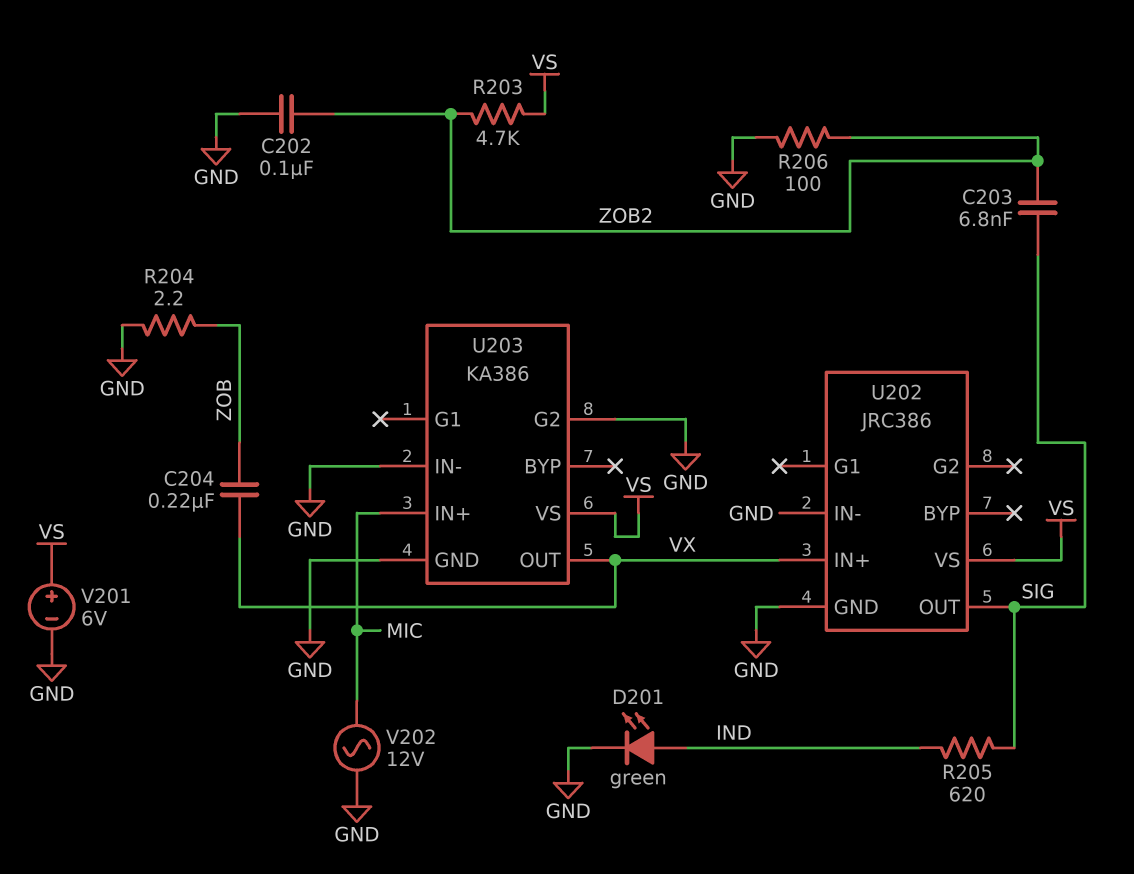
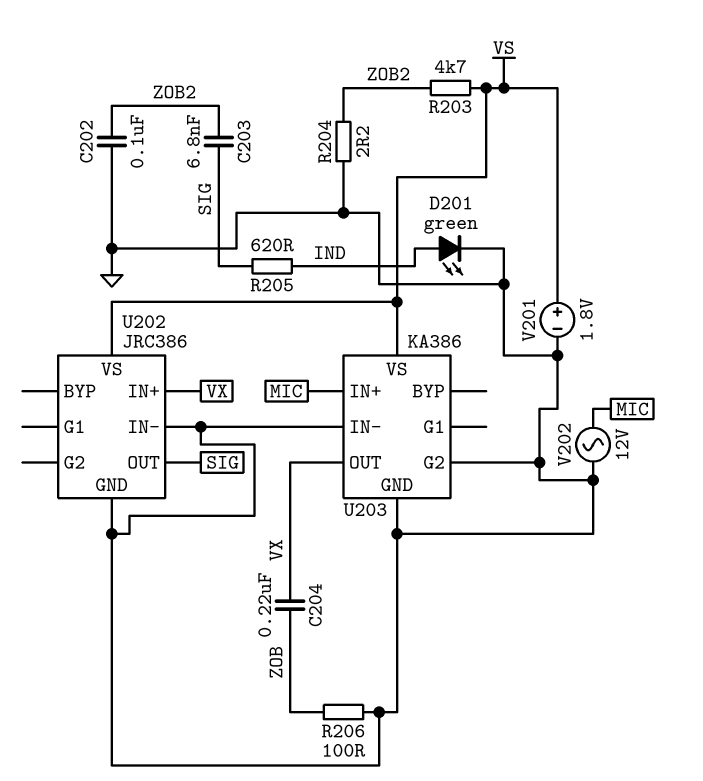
R204: 2.2 (GND, ZOB) -> 2.2 (GND, ZOB2)
R206: 100 (GND, ZOB2) -> 100 (GND, ZOB)
V201: 6V (plus VS, minus GND) -> 1.8V (plus VS, minus GND)

